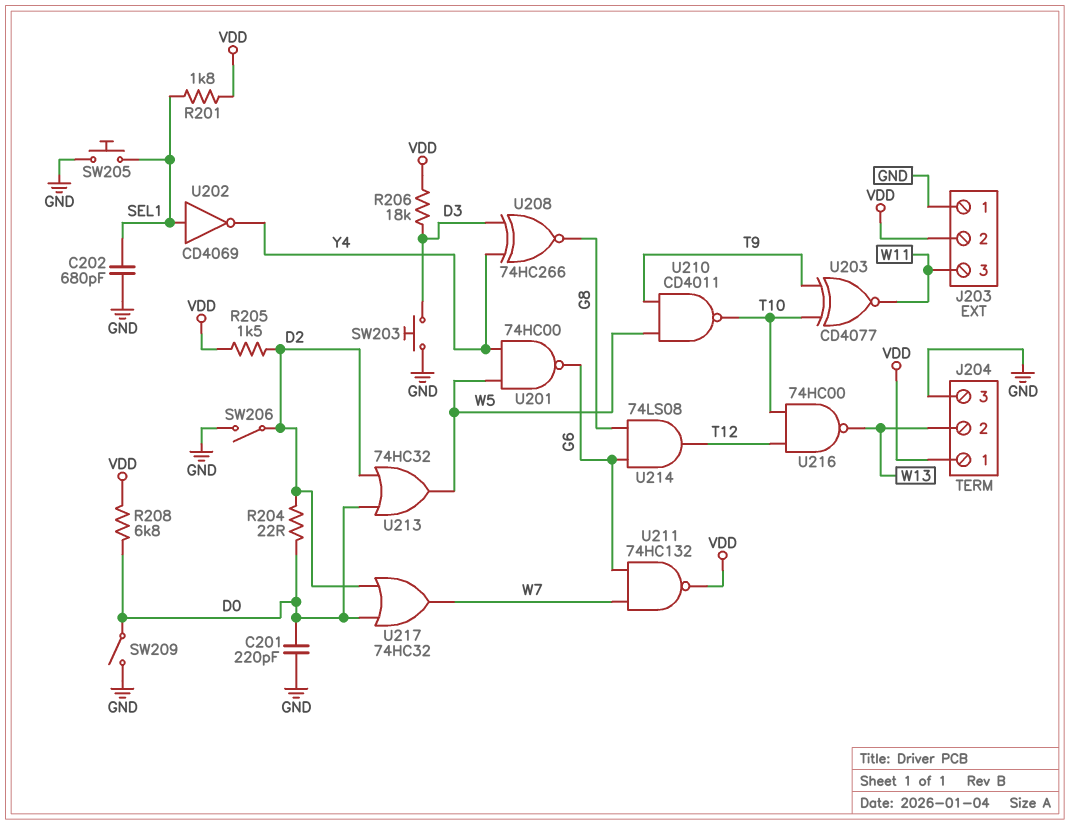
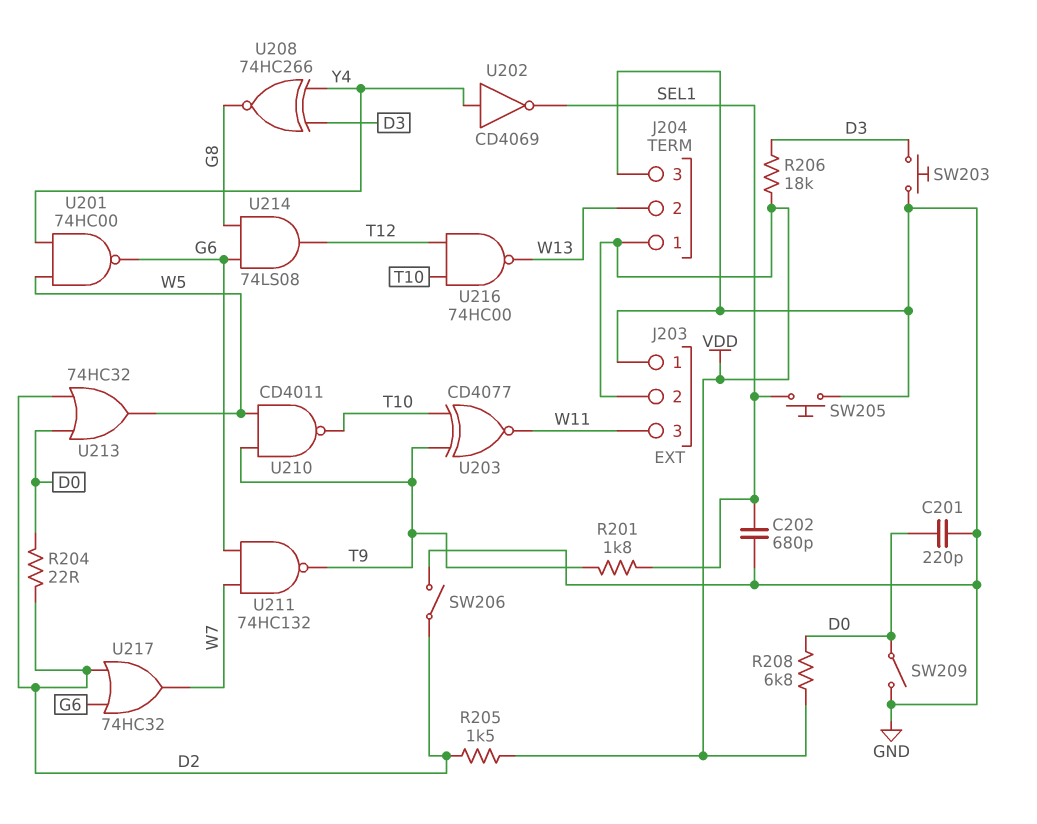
R201: 1.8k (SEL1, VDD) -> 1.8k (SEL1, T9)
U202: NOT CD4069 (in SEL1, out Y4) -> NOT CD4069 (in Y4, out SEL1)
U211: NAND 74HC132 (in G6, in W7, out VDD) -> NAND 74HC132 (in G6, in W7, out T9)
U217: OR 74HC32 (in D0, in D2, out W7) -> OR 74HC32 (in D2, in G6, out W7)

